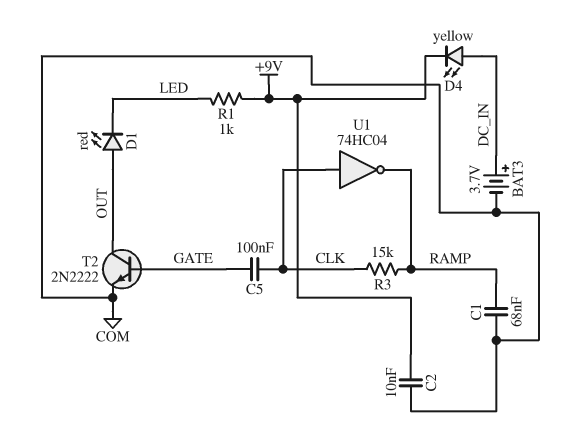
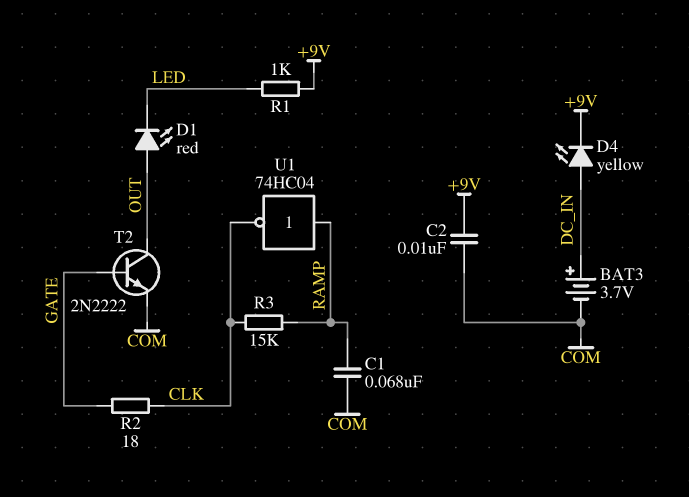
C5: 100nF (CLK, GATE) -> none
R2: none -> 18 (CLK, GATE)
U1: NOT 74HC04 (in CLK, out RAMP) -> NOT 74HC04 (in RAMP, out CLK)

